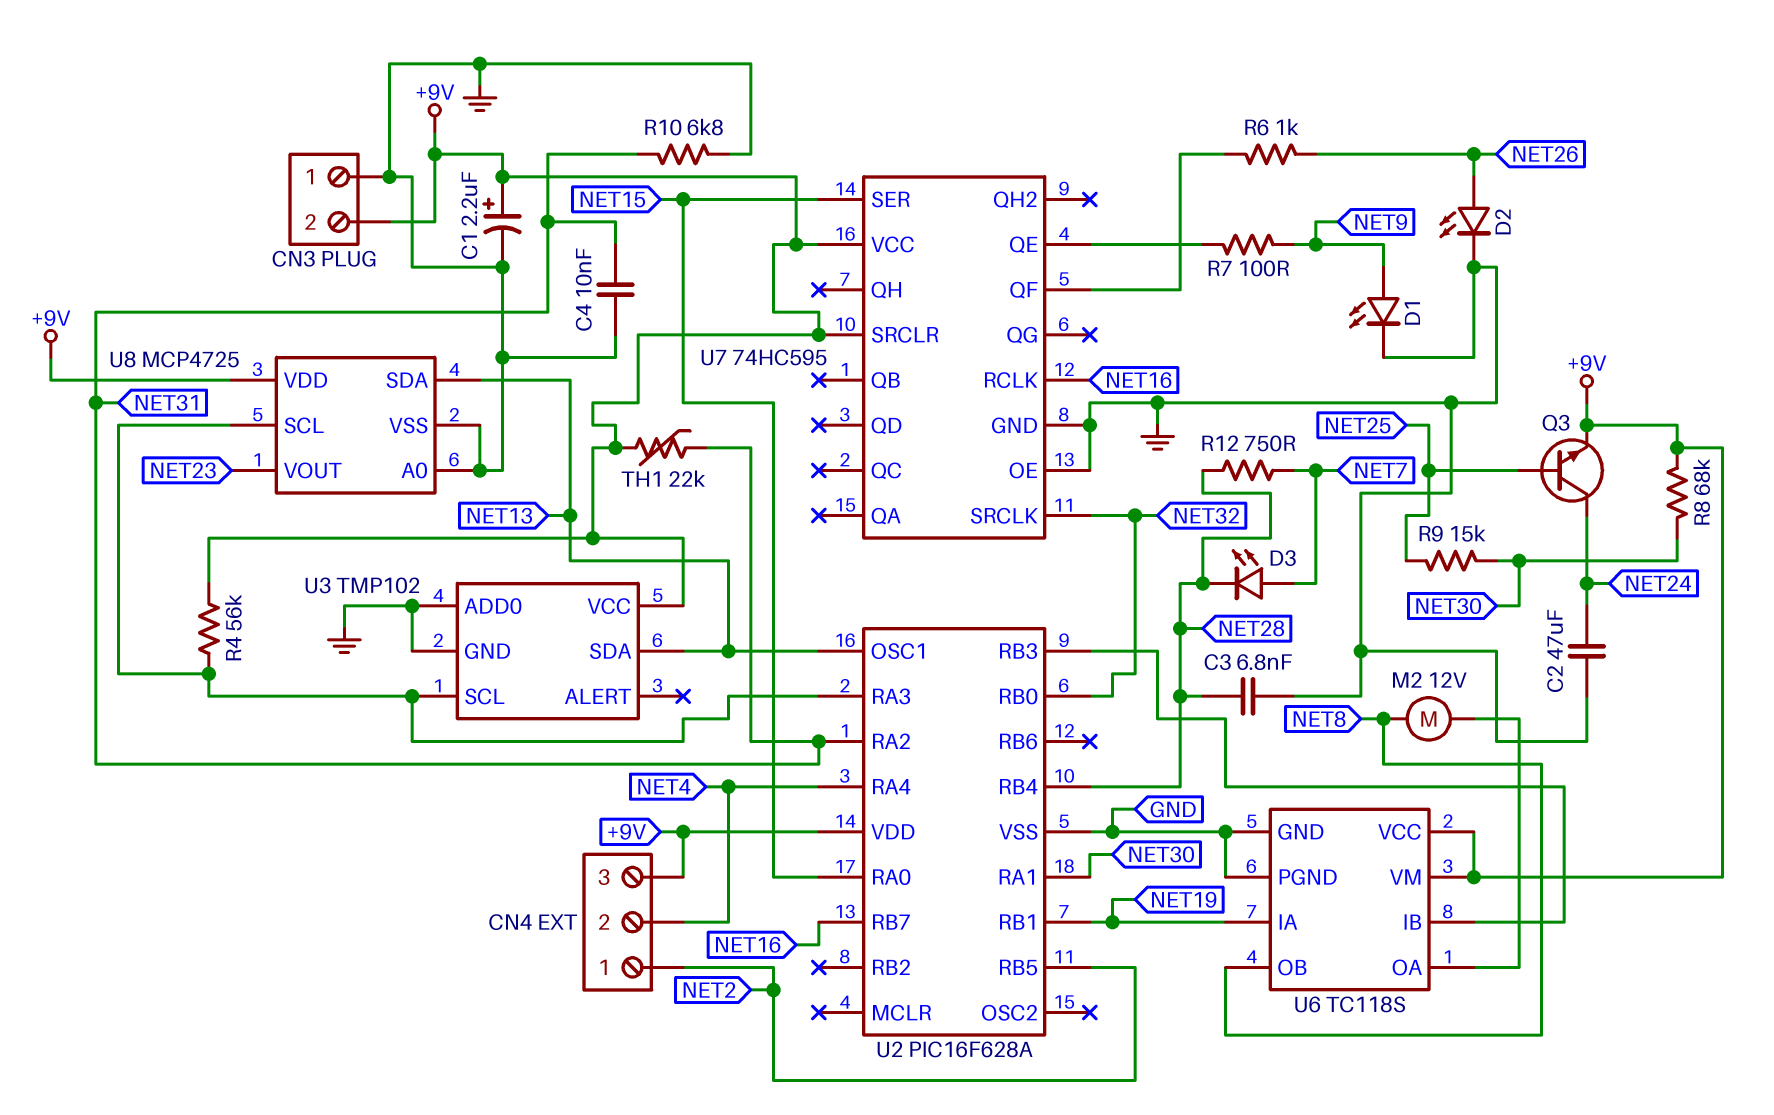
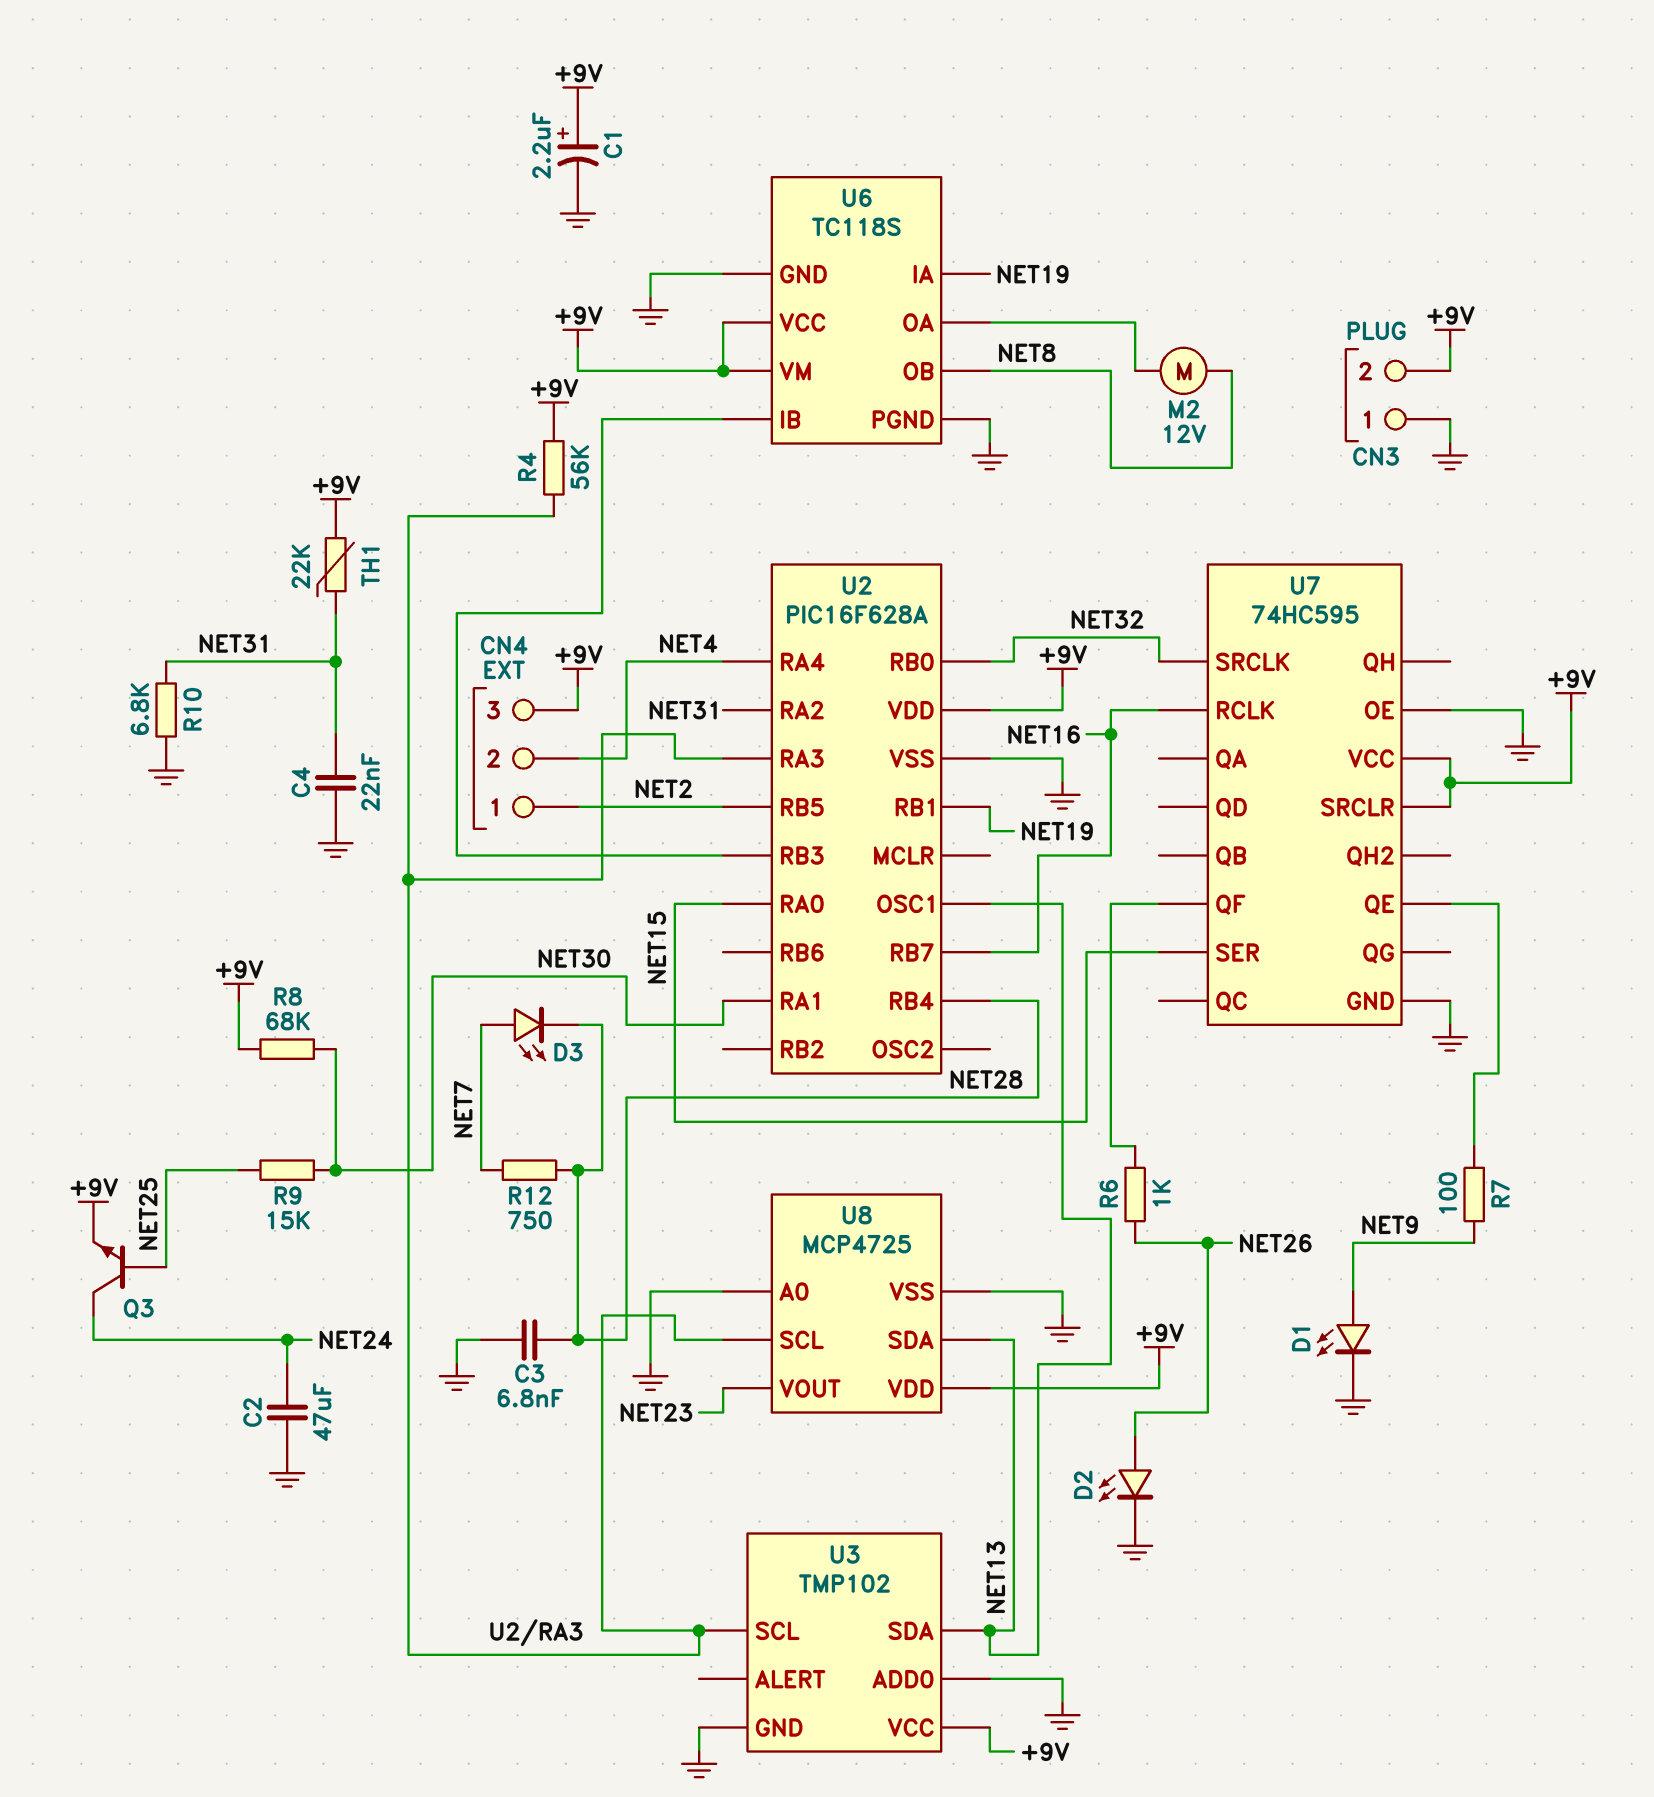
C4: 10nF (GND, NET31) -> 22nF (GND, NET31)

